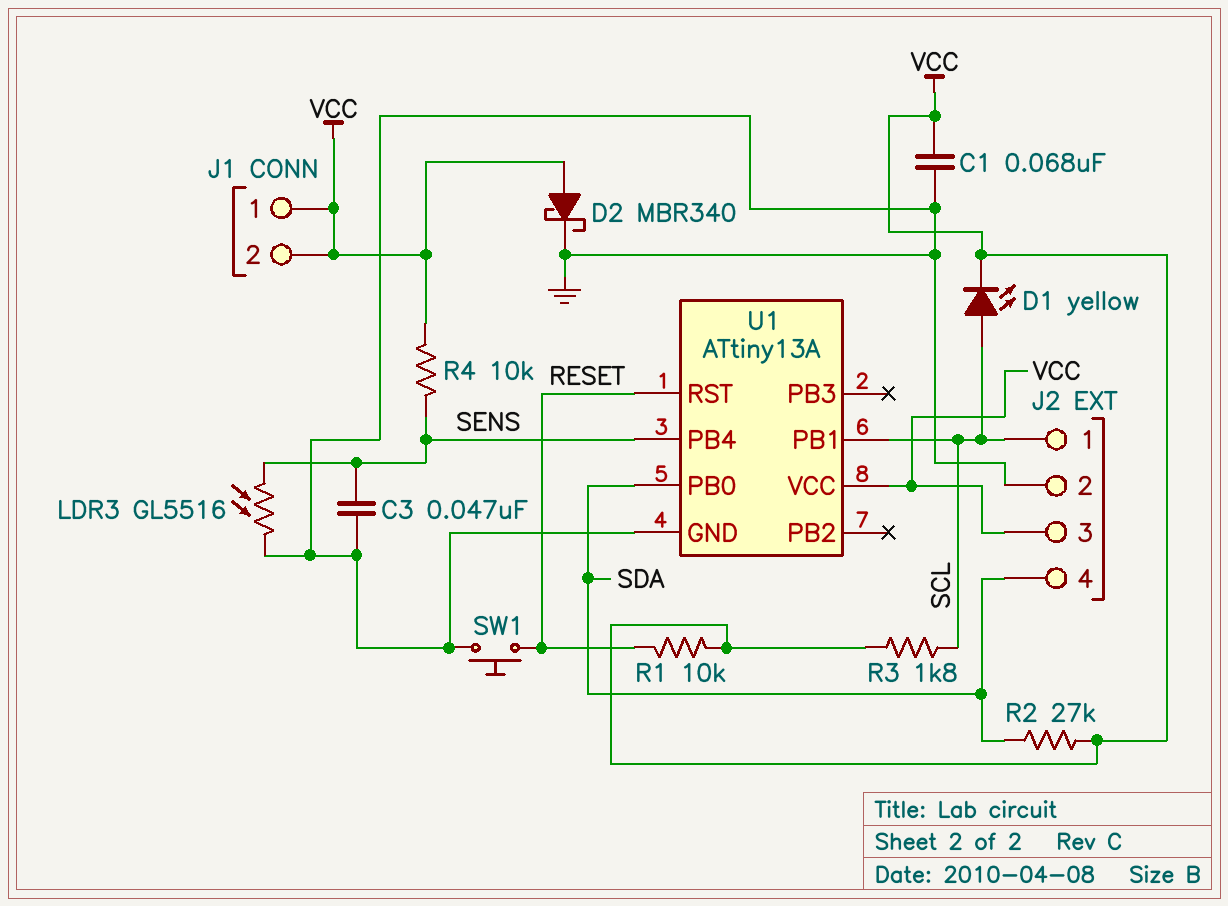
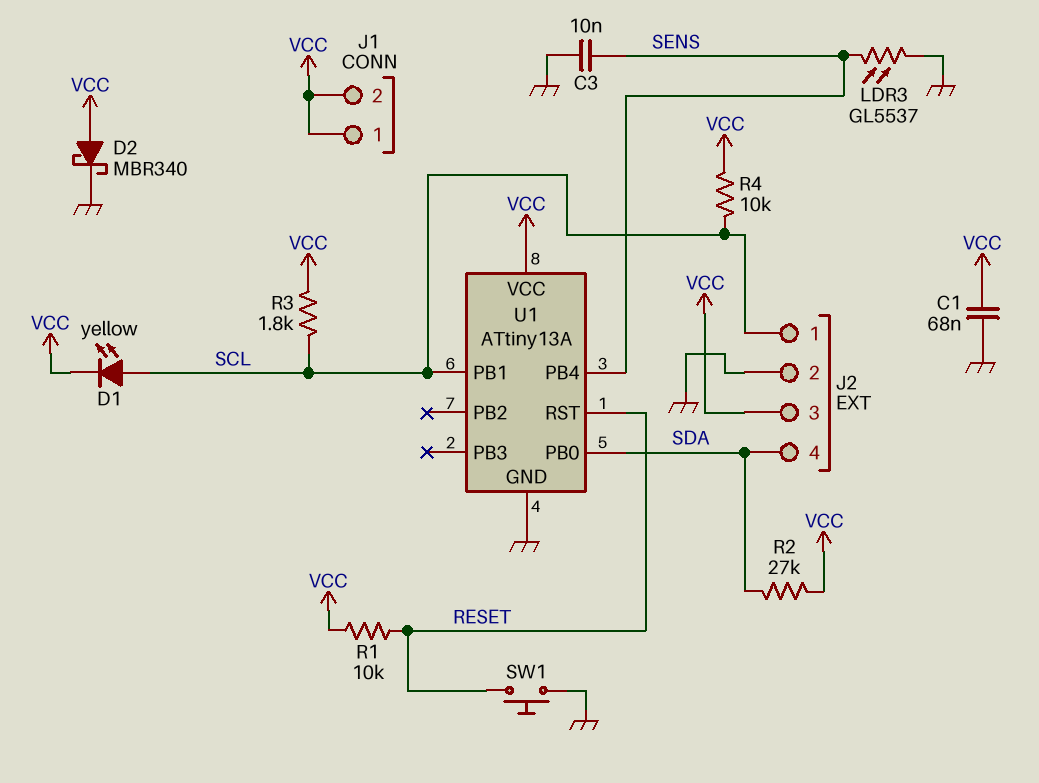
C3: 47nF (GND, SENS) -> 10nF (GND, SENS)
LDR3: GL5516 (GND, SENS) -> GL5537 (GND, SENS)
R4: 10k (SENS, VCC) -> 10k (SCL, VCC)

